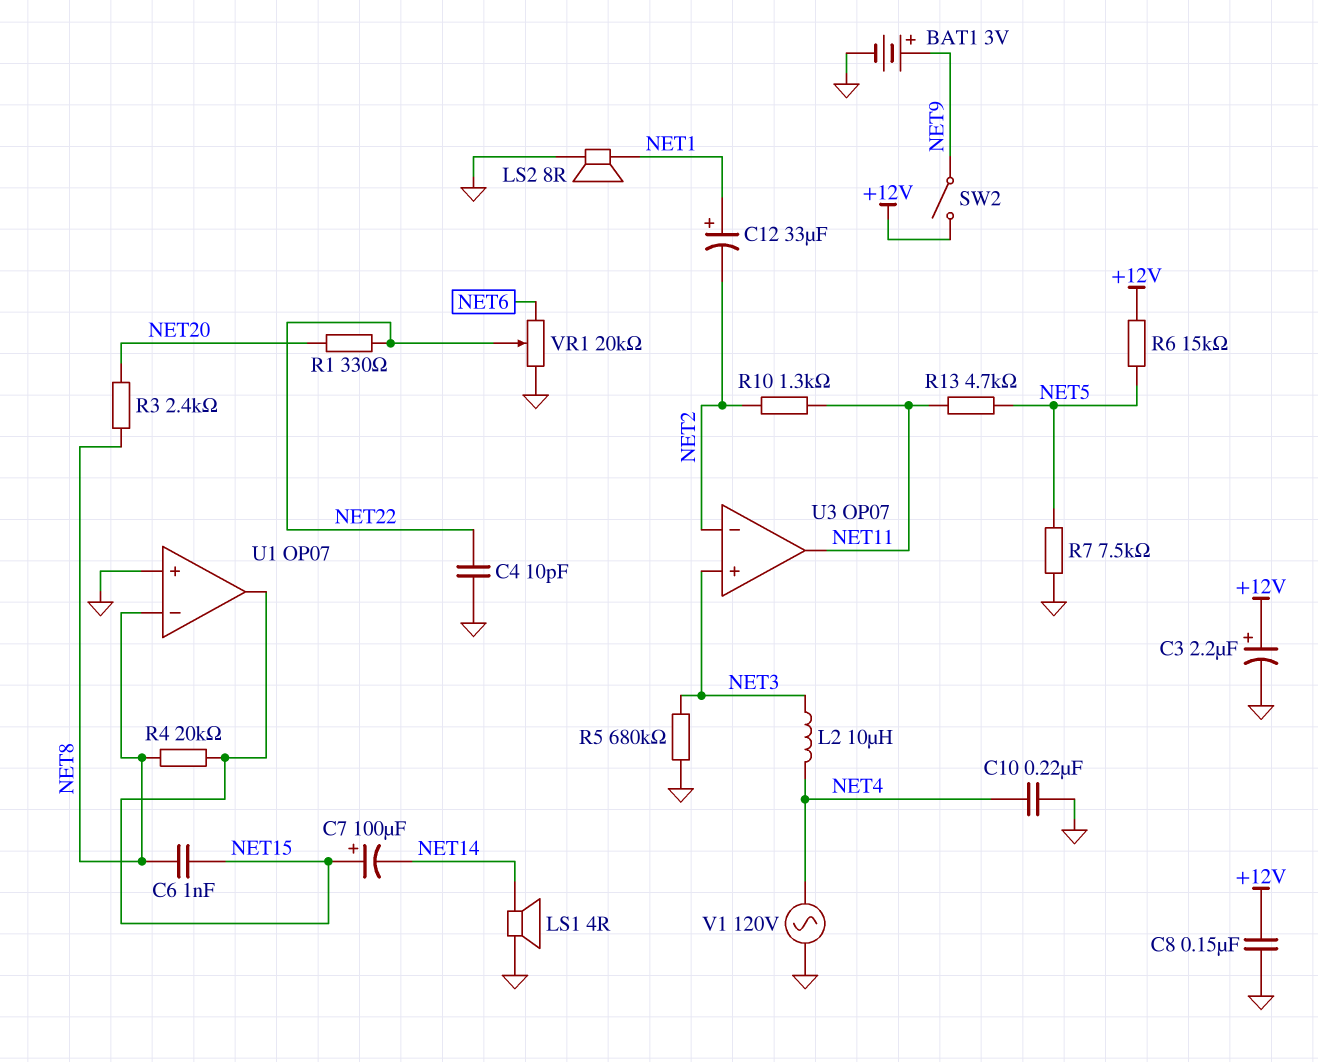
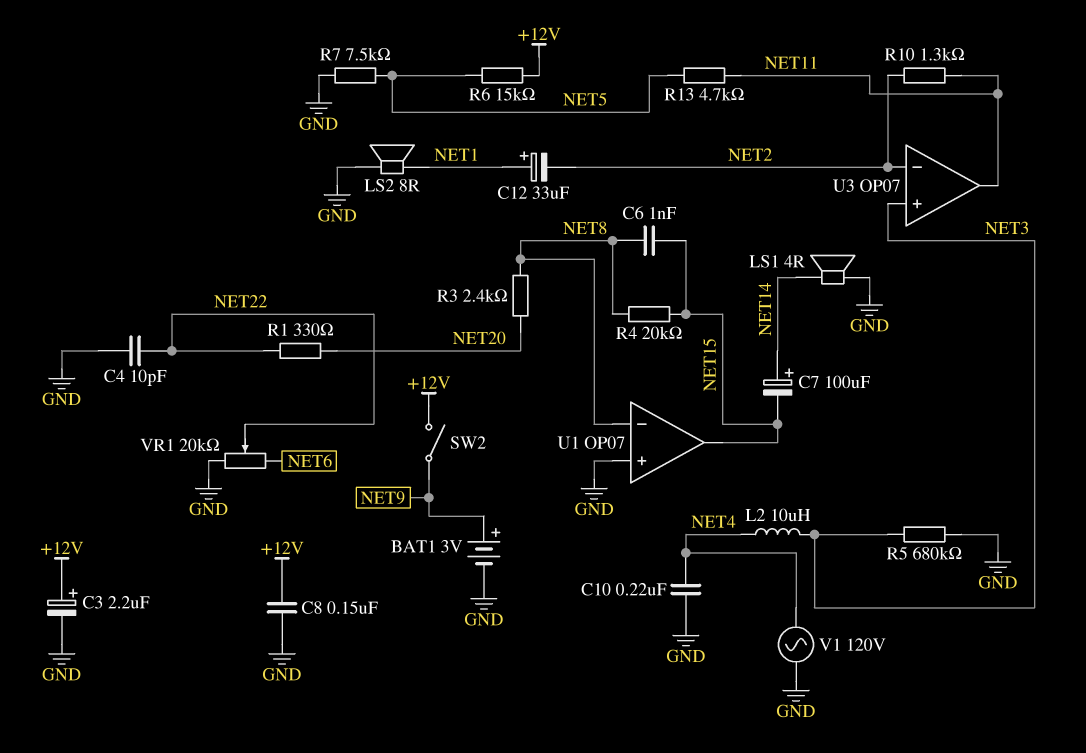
C7: 100uF (plus NET15, minus NET14) -> 100uF (plus NET14, minus NET15)

